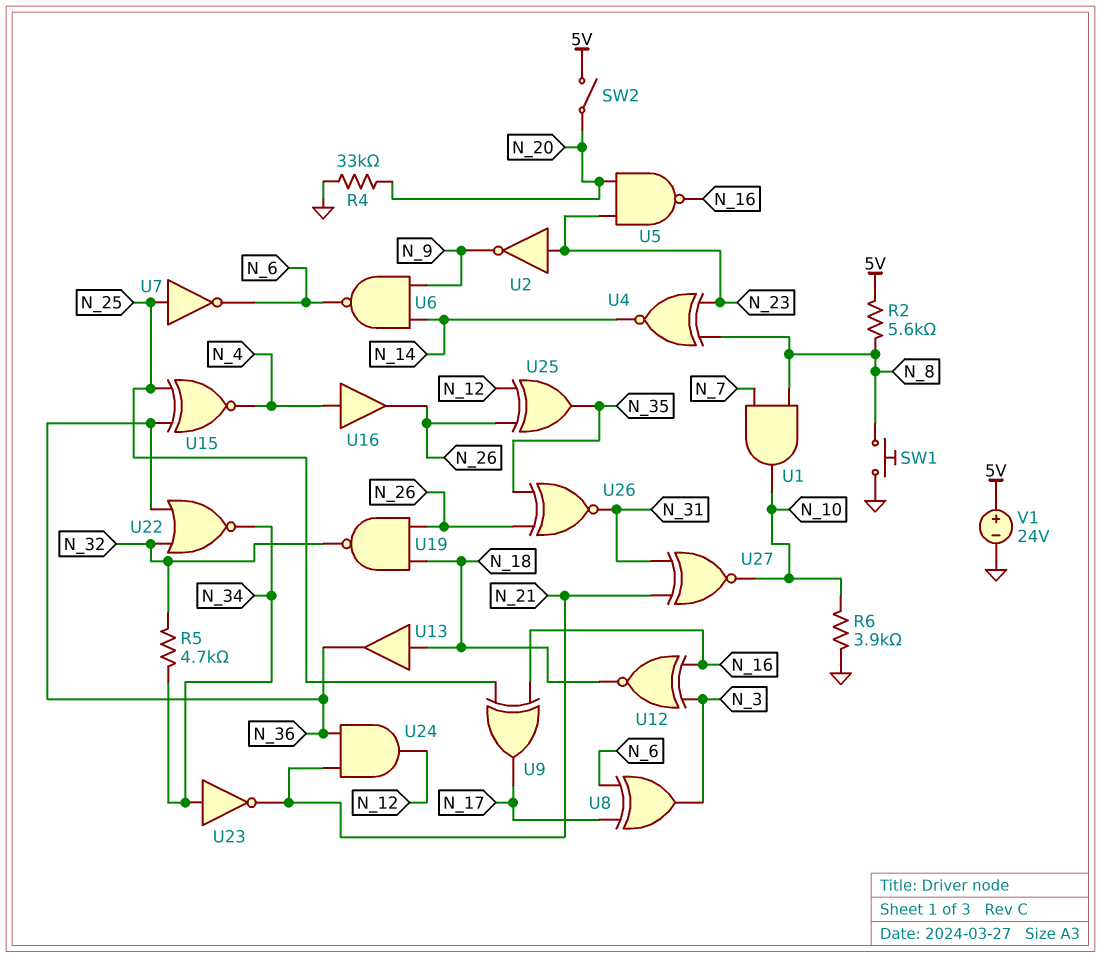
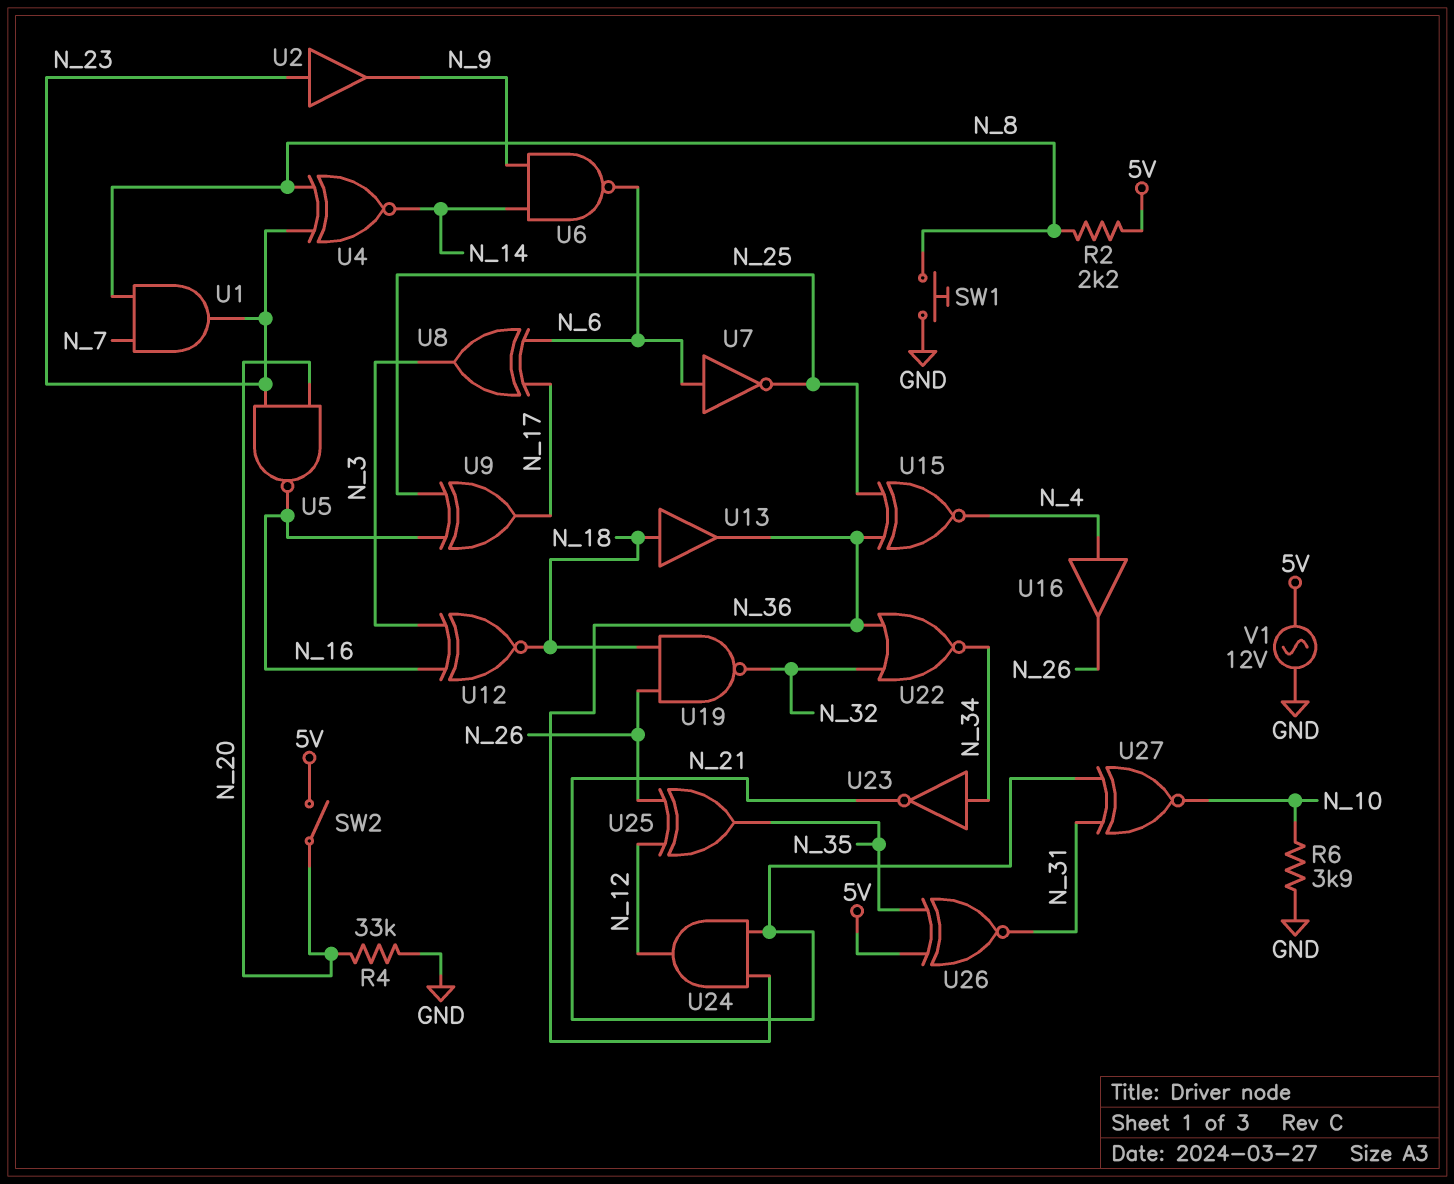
R2: 5.6k (5V, N_8) -> 2.2k (5V, N_8)
R5: 4.7k (N_32, N_34) -> none
U1: AND (in N_7, in N_8, out N_10) -> AND (in N_7, in N_8, out N_23)
U2: NOT (in N_23, out N_9) -> buffer (in N_23, out N_9)
U7: NOT (in N_25, out N_6) -> NOT (in N_6, out N_25)
U26: XNOR (in N_26, in N_35, out N_31) -> XNOR (in 5V, in N_35, out N_31)
V1: 24V (plus 5V, minus GND) -> AC 12V (5V, GND)

